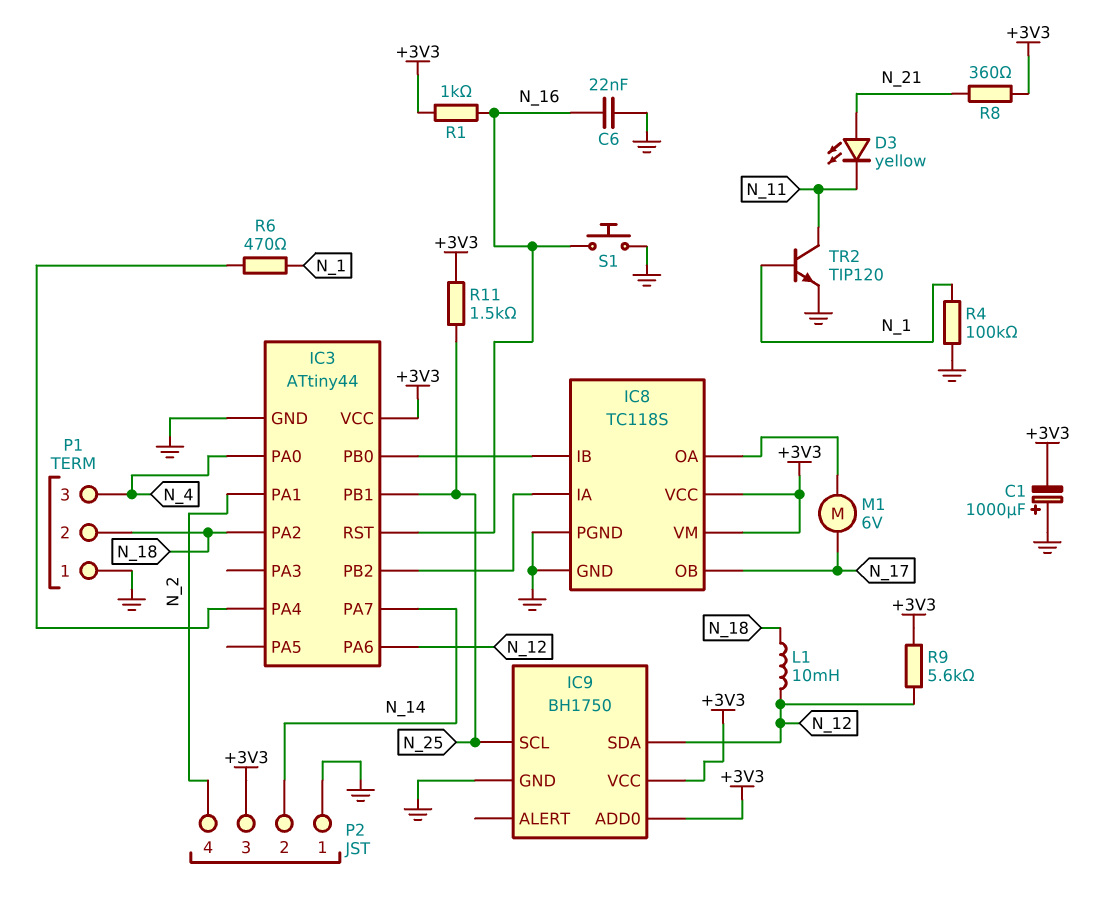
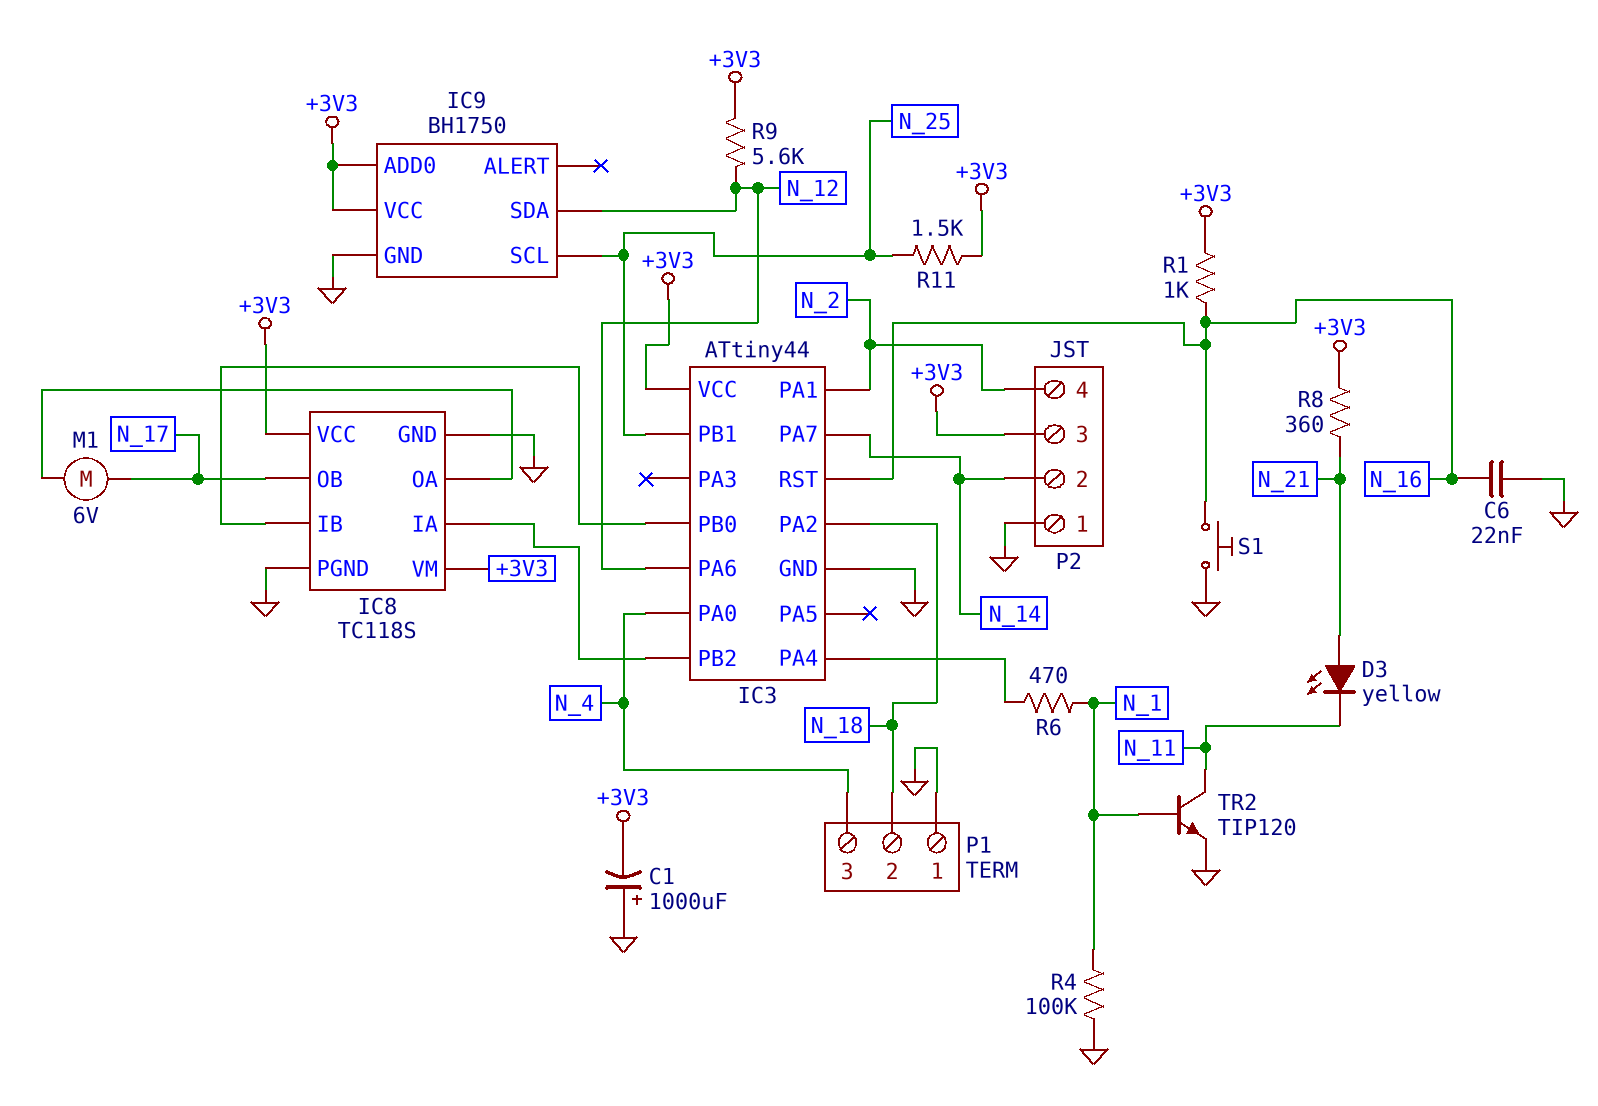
L1: 10mH (N_12, N_18) -> none

